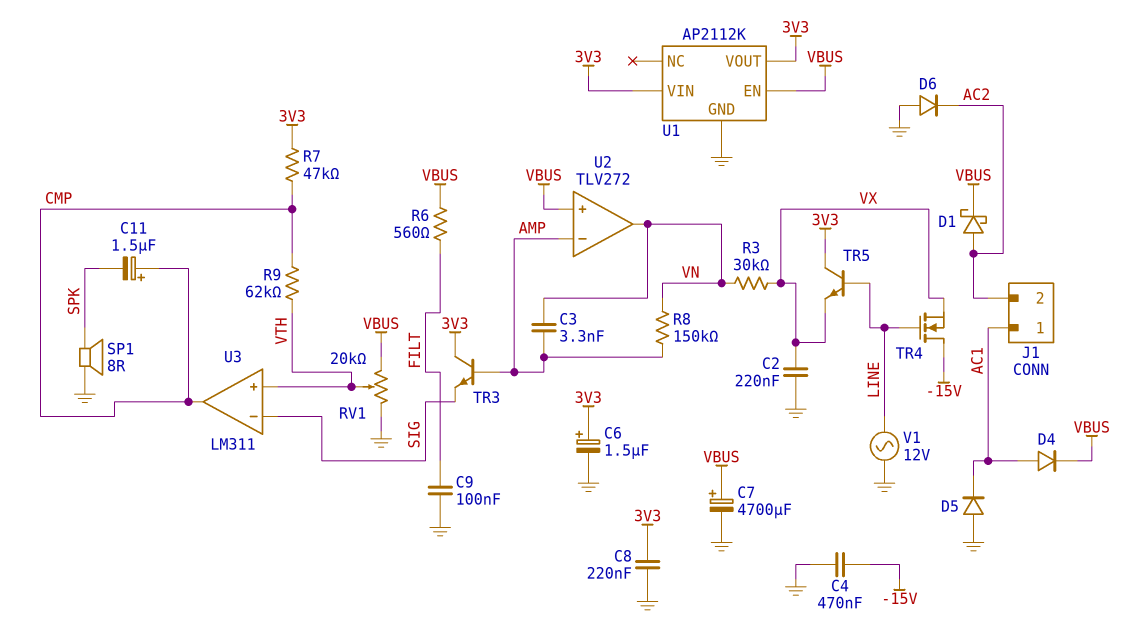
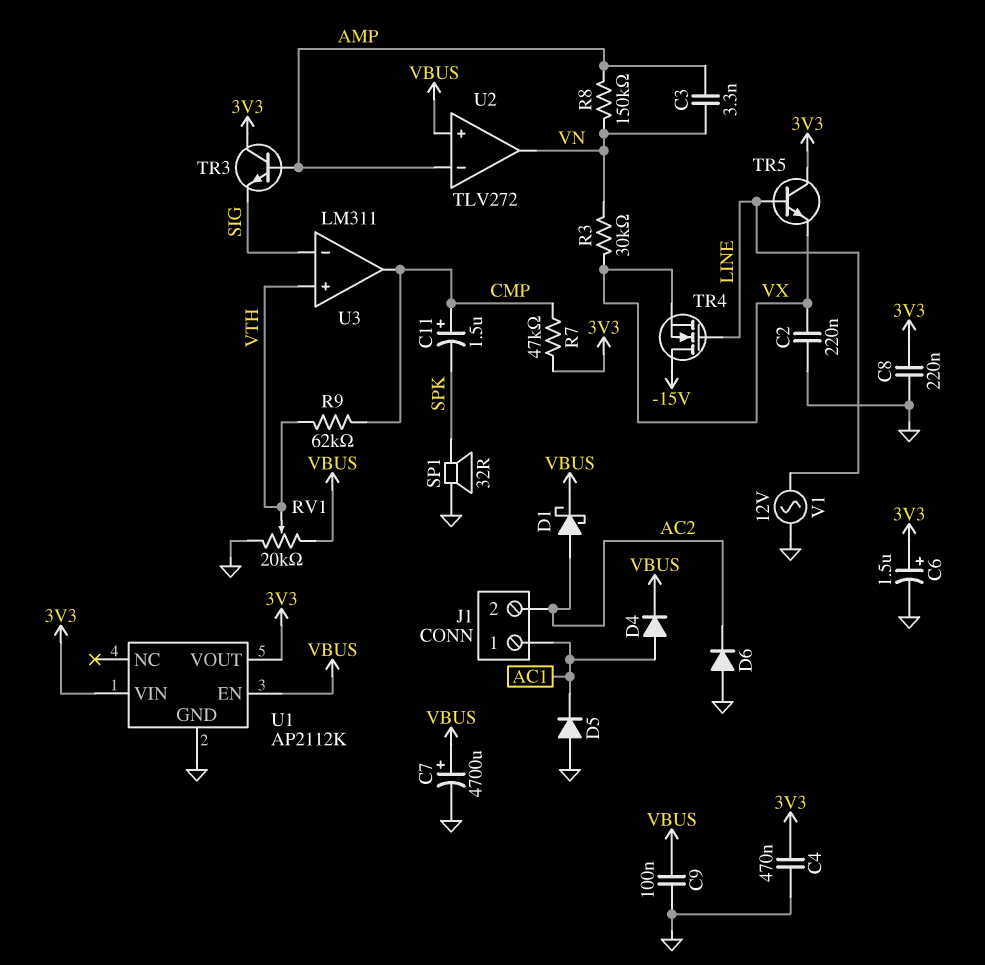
C4: 470nF (-15V, GND) -> 470nF (3V3, GND)
C9: 100nF (FILT, GND) -> 100nF (GND, VBUS)
R6: 560 (FILT, VBUS) -> none
SP1: speaker 8R (GND, SPK) -> speaker 32R (GND, SPK)

